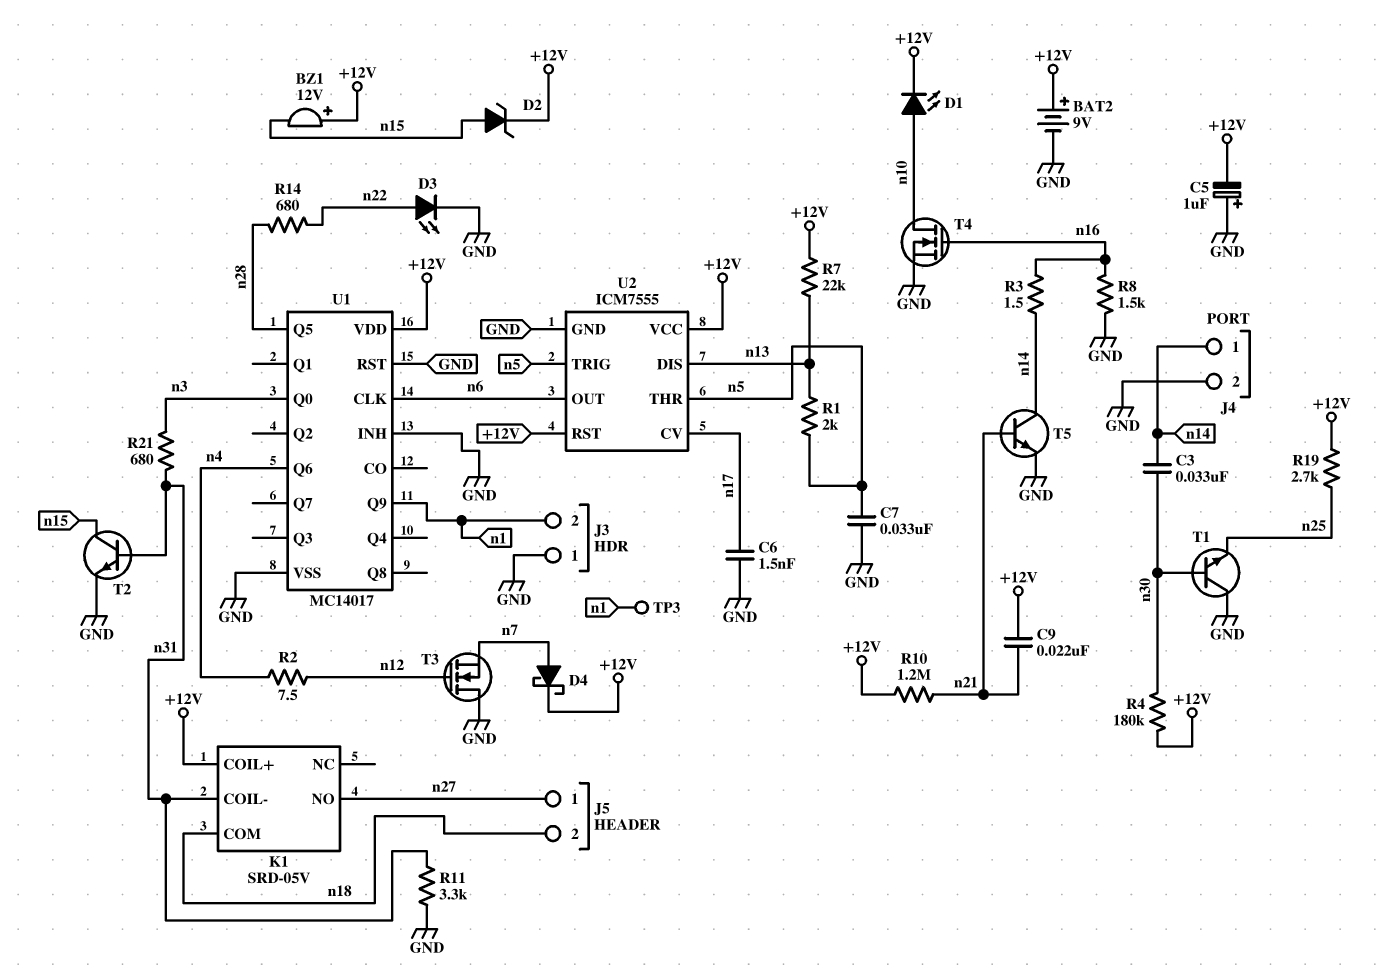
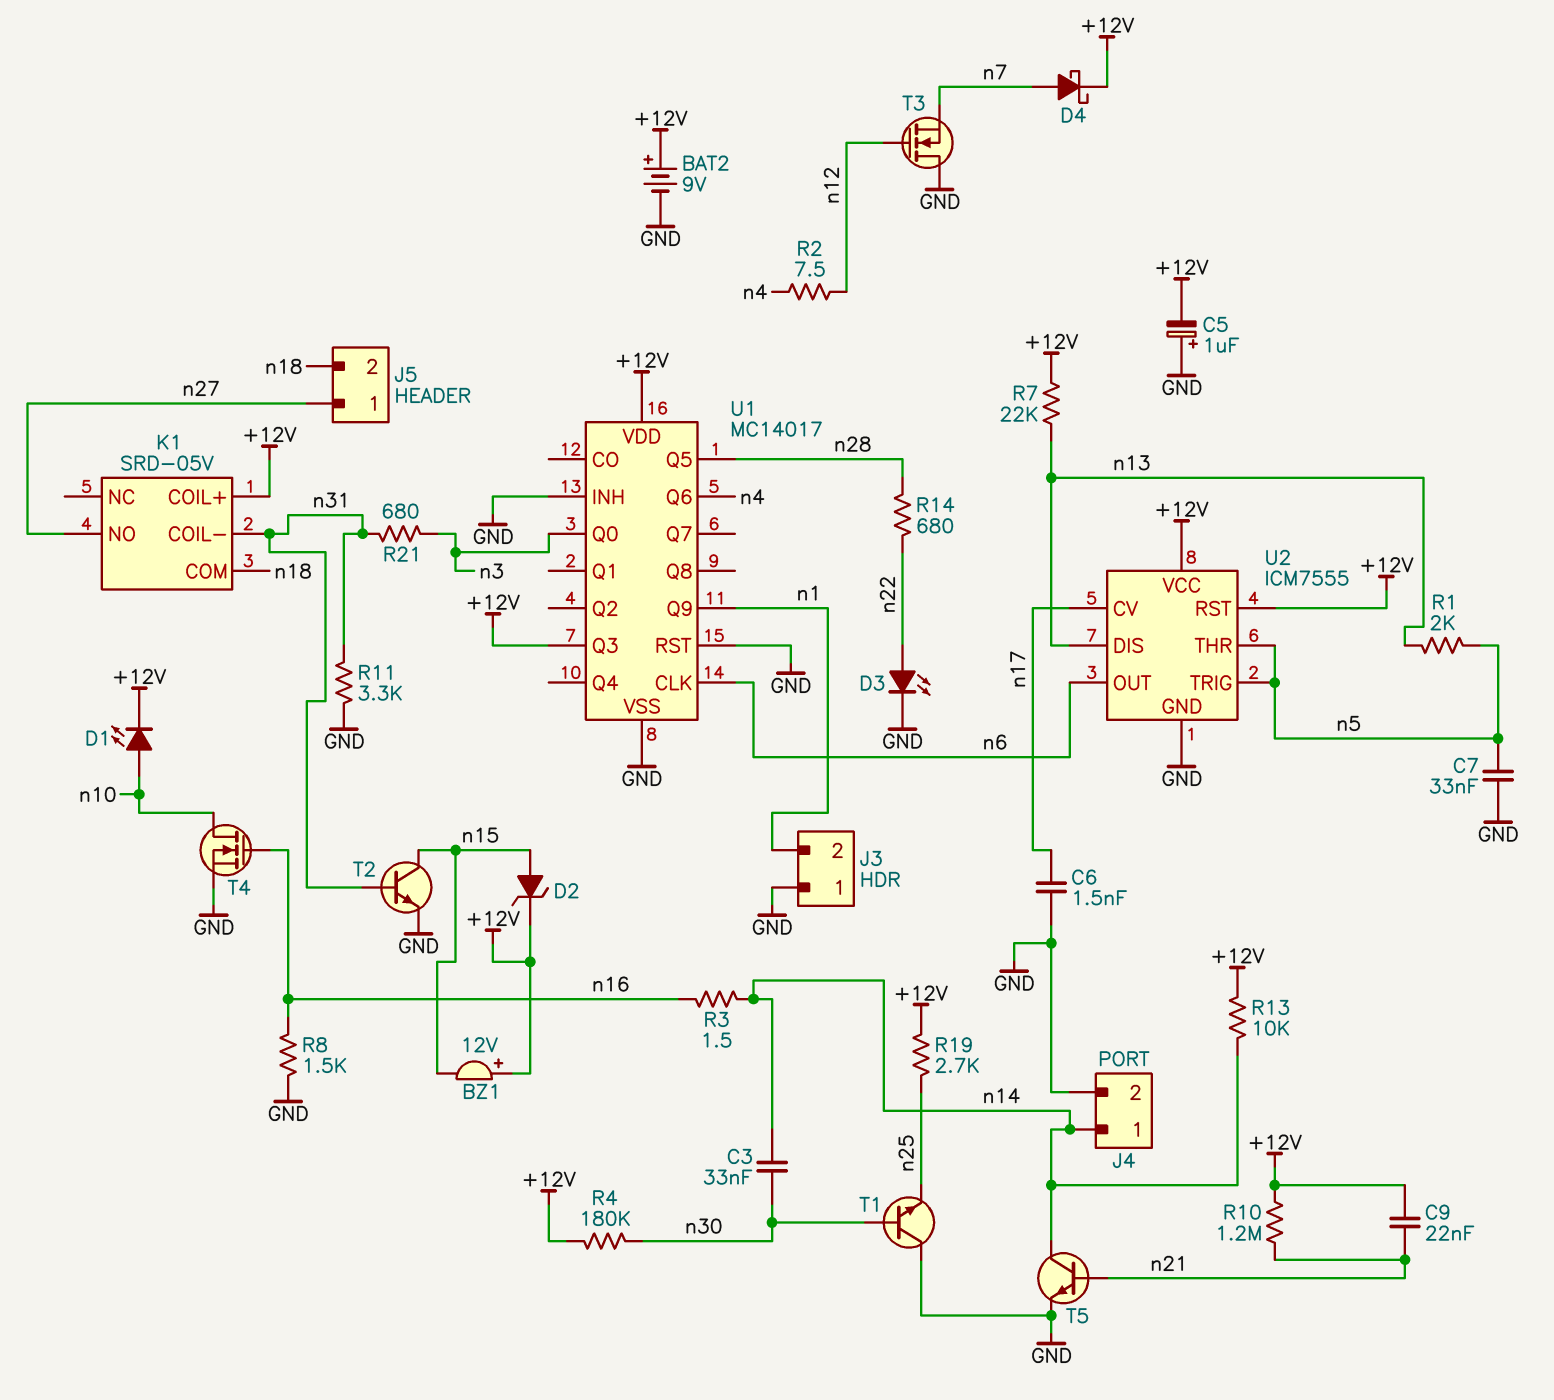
R13: none -> 10k (+12V, n14)
TP3: test point (n1) -> none
U1 pin Q3: none -> +12V

